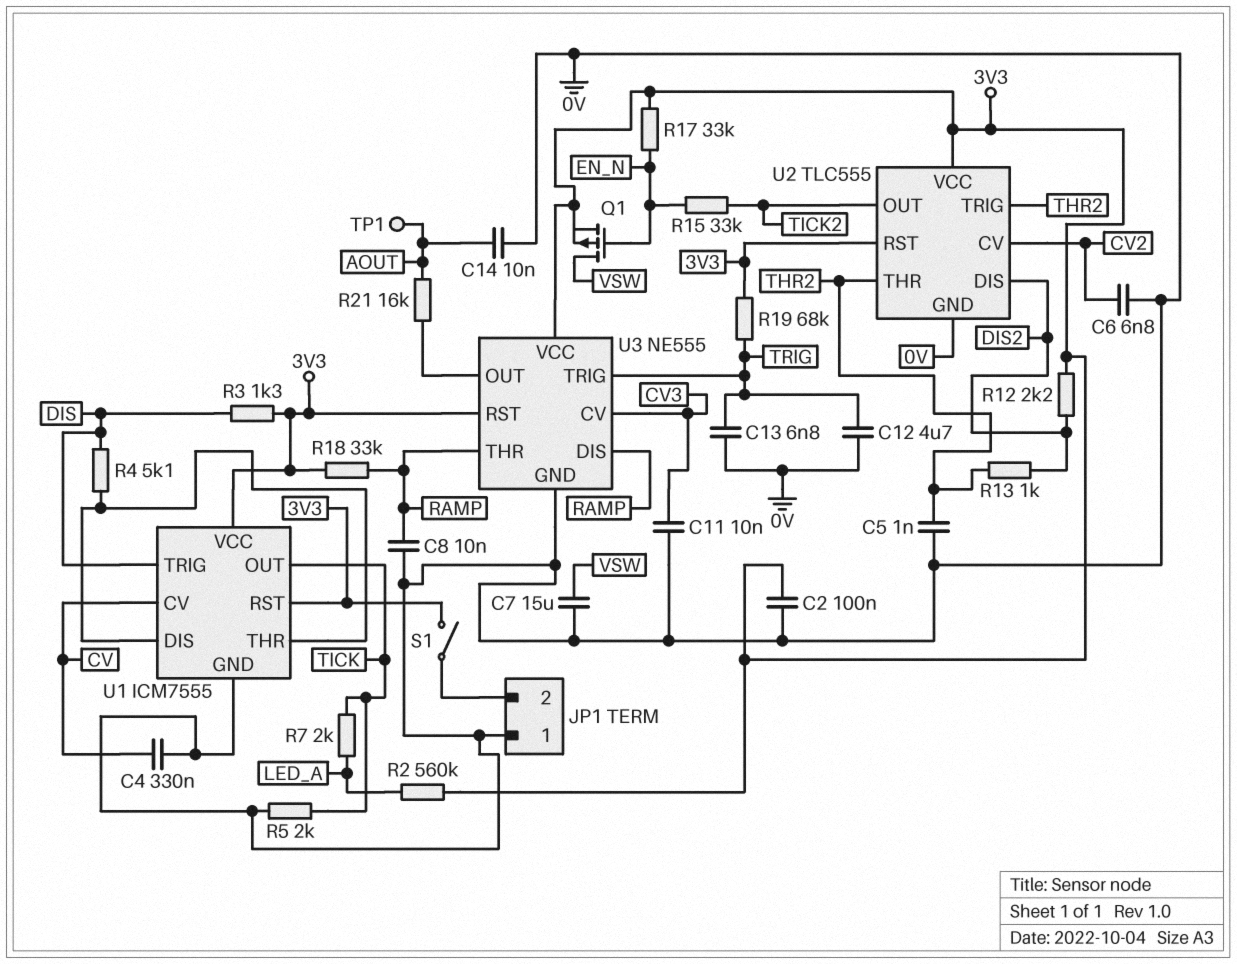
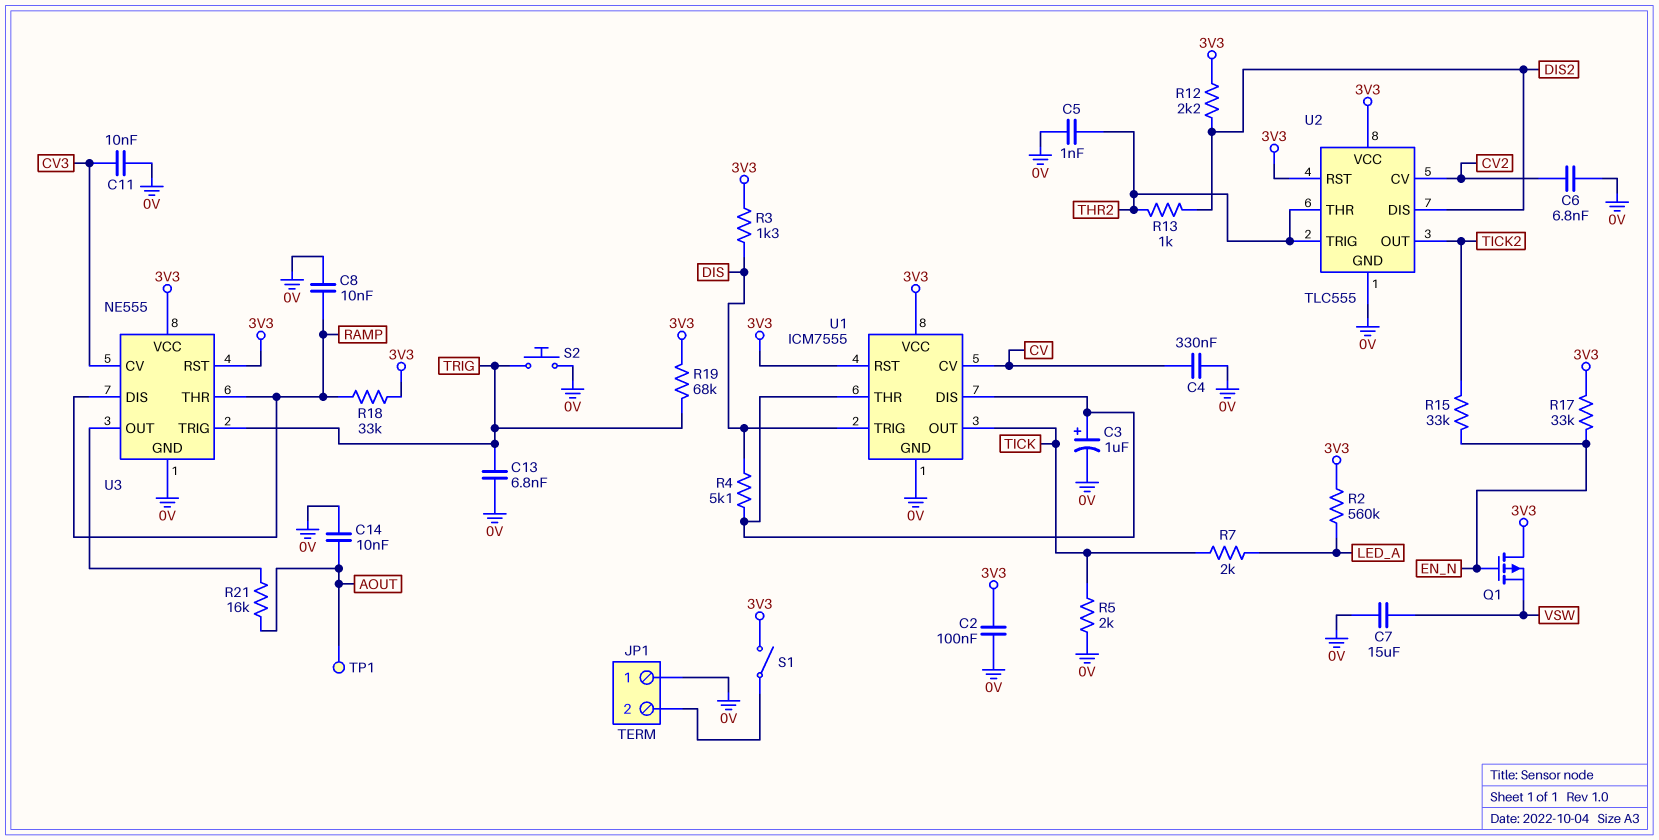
C3: none -> 1uF (plus U1/DIS, minus 0V)
C12: 4.7uF (0V, TRIG) -> none
Q1: PMOS (G EN_N, D VSW, S 3V3) -> PMOS (G EN_N, D 3V3, S VSW)
S2: none -> button (0V, TRIG)

